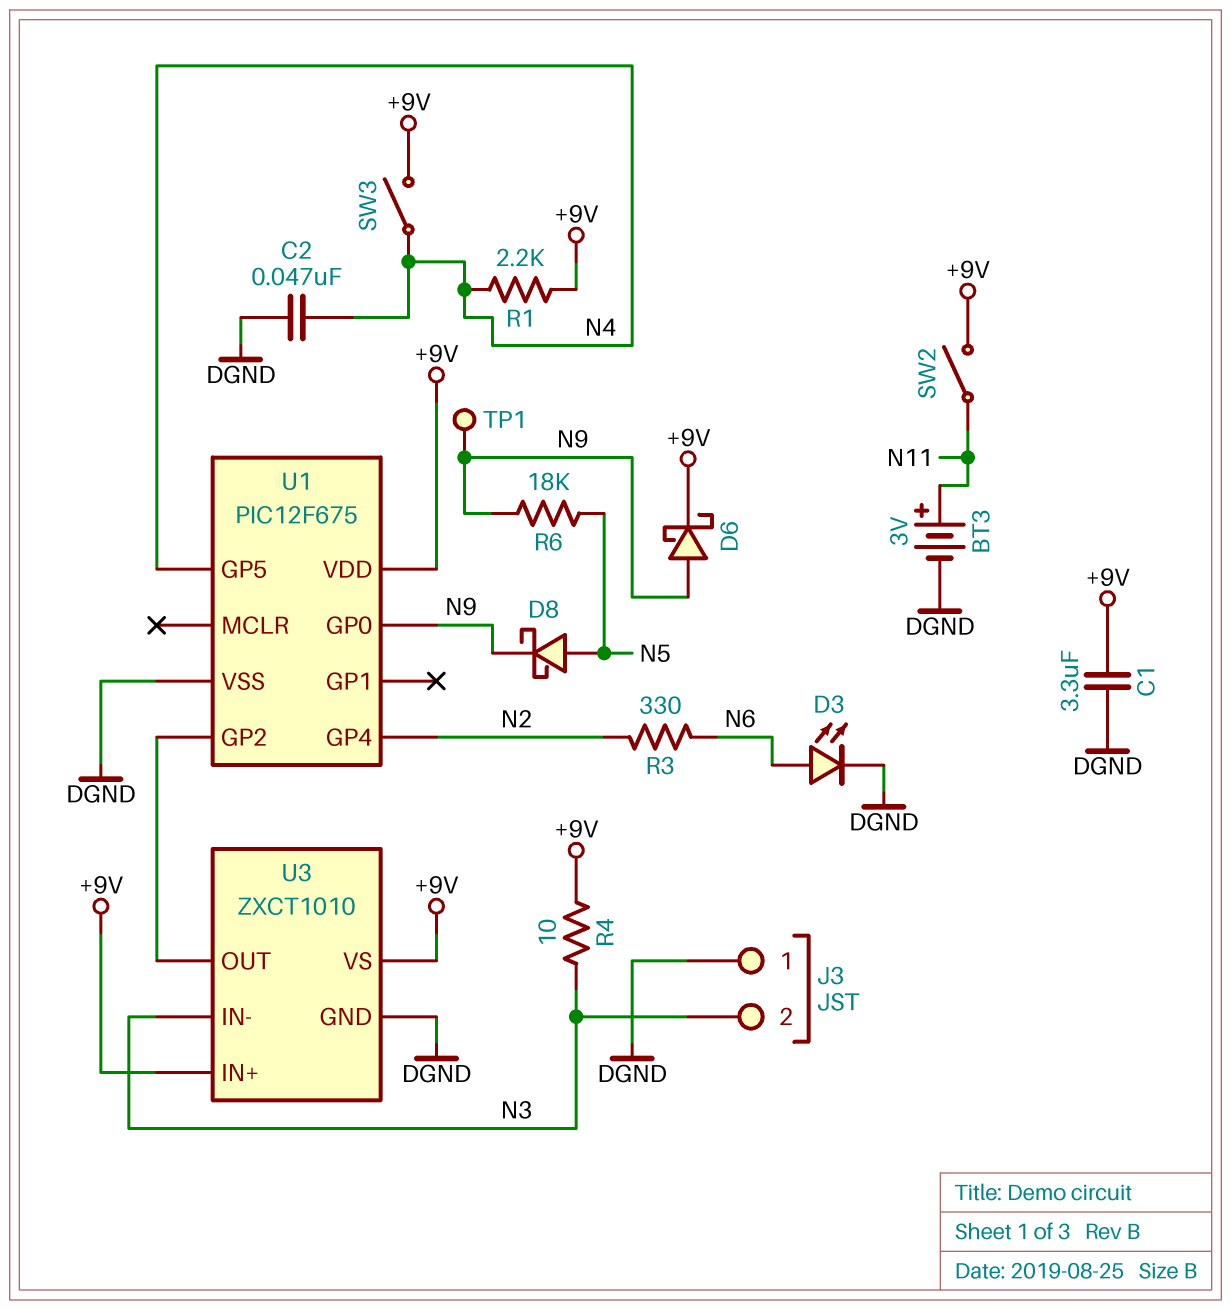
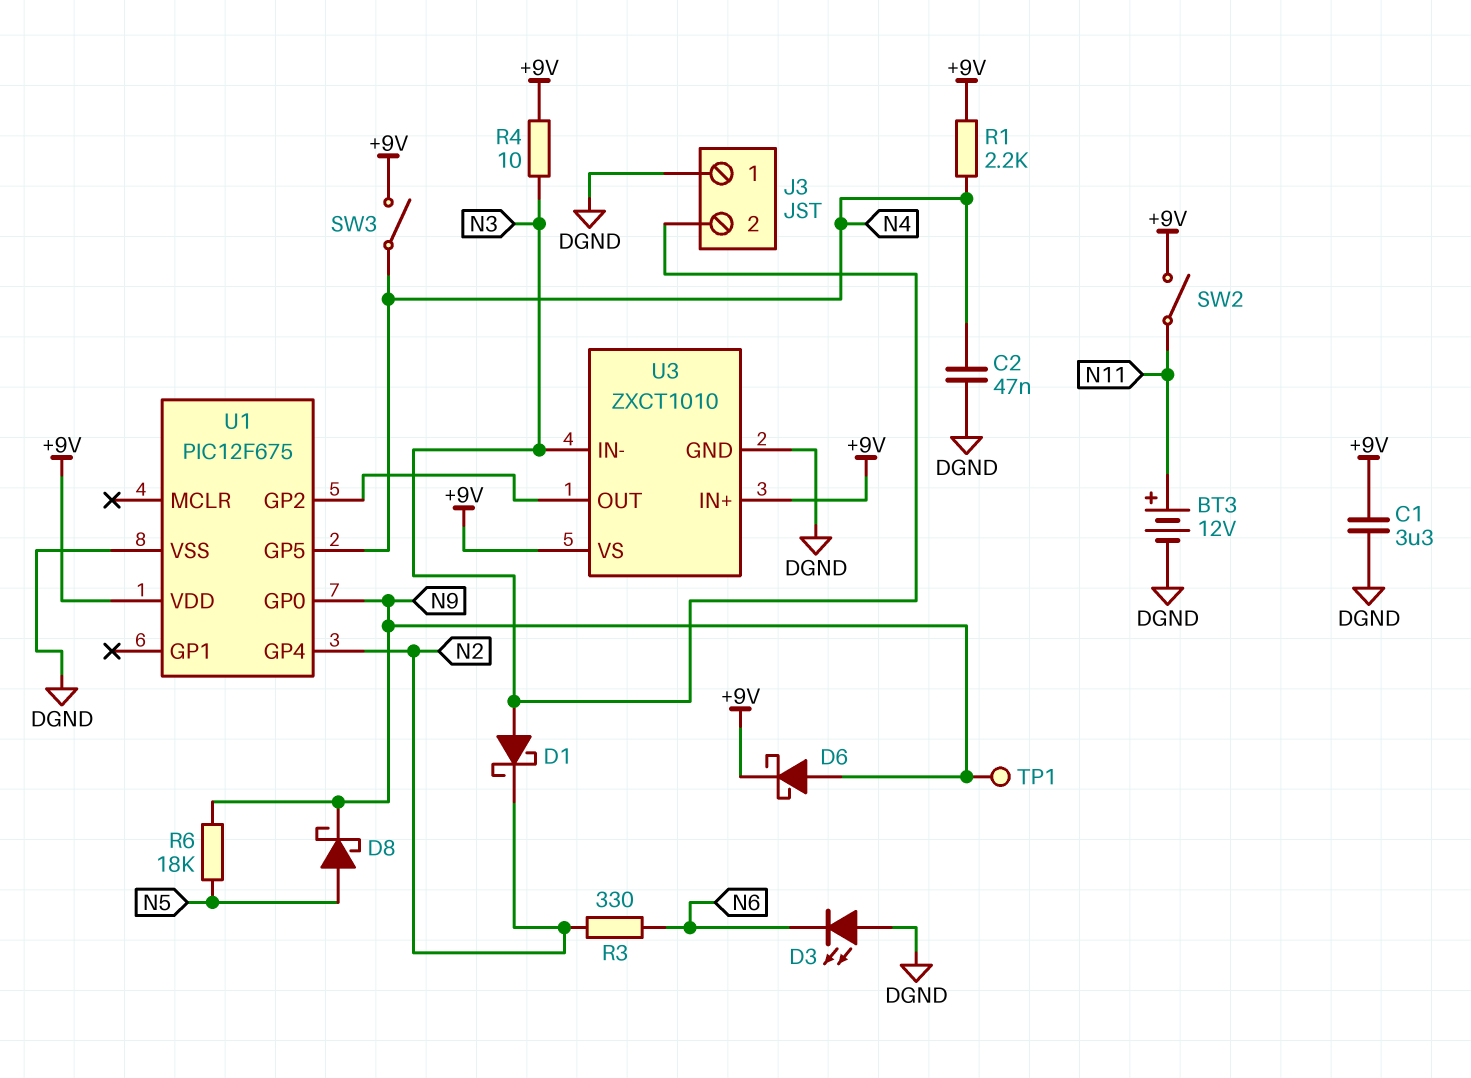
BT3: 3V (plus N11, minus DGND) -> 12V (plus N11, minus DGND)
D1: none -> schottky (A N3, K N2)
D3: LED (A N6, K DGND) -> LED (A DGND, K N6)

